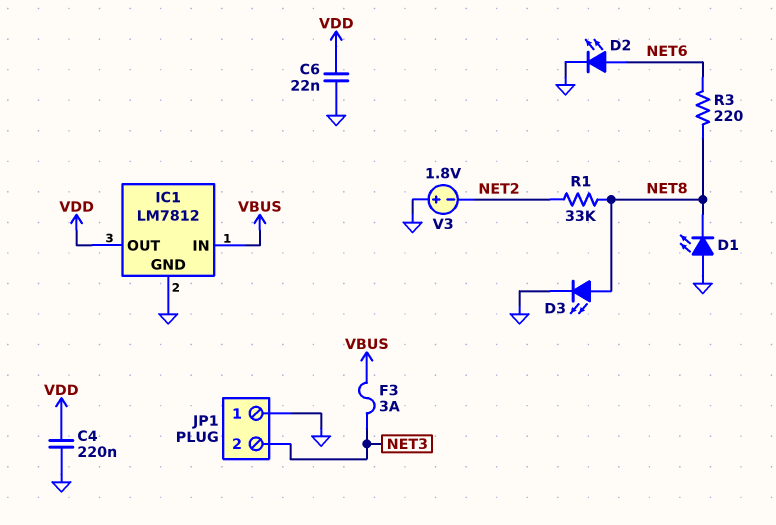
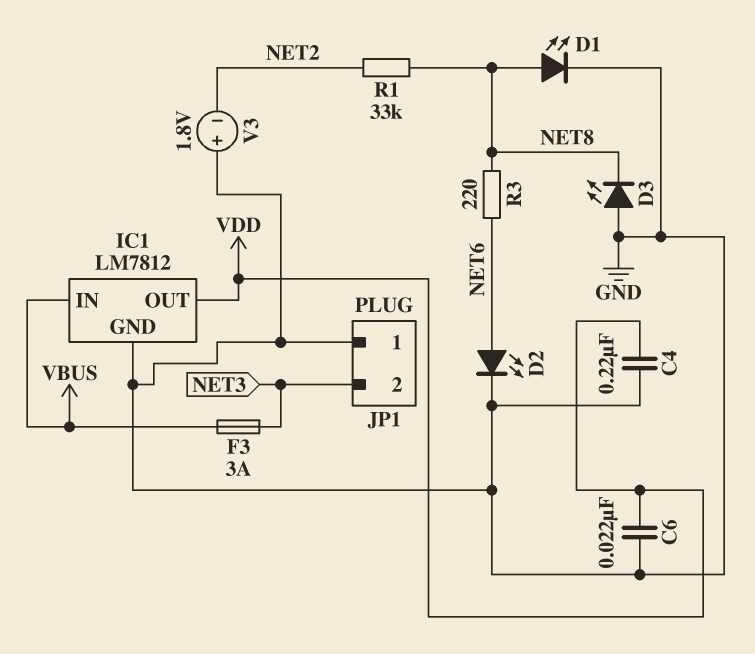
D1: LED (A GND, K NET8) -> LED (A NET8, K GND)
D3: LED (A NET8, K GND) -> LED (A GND, K NET8)

